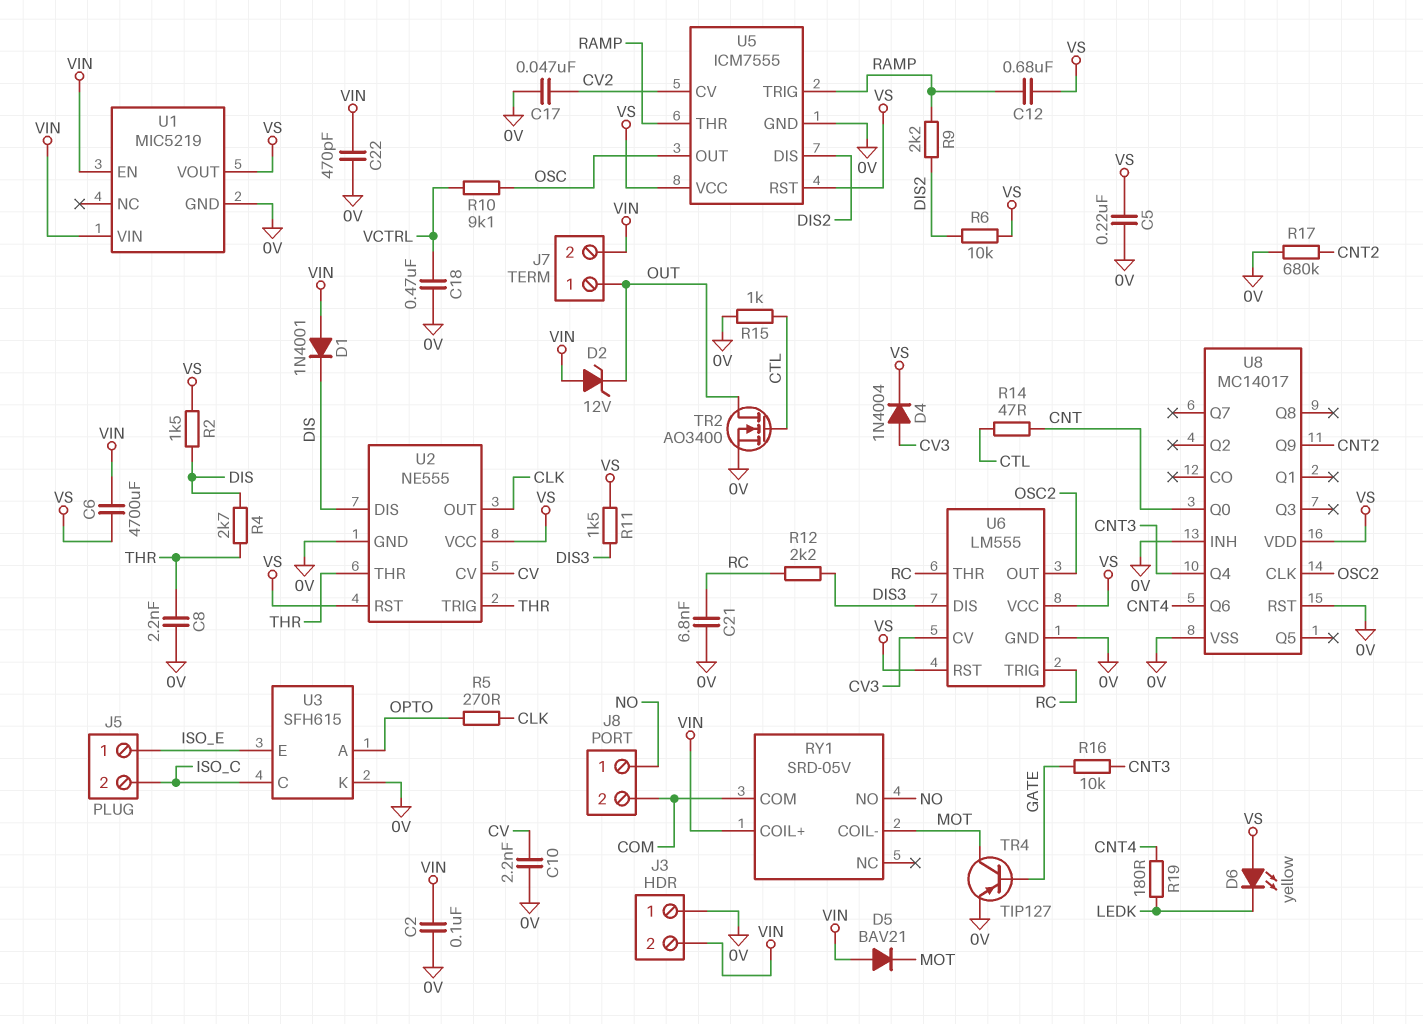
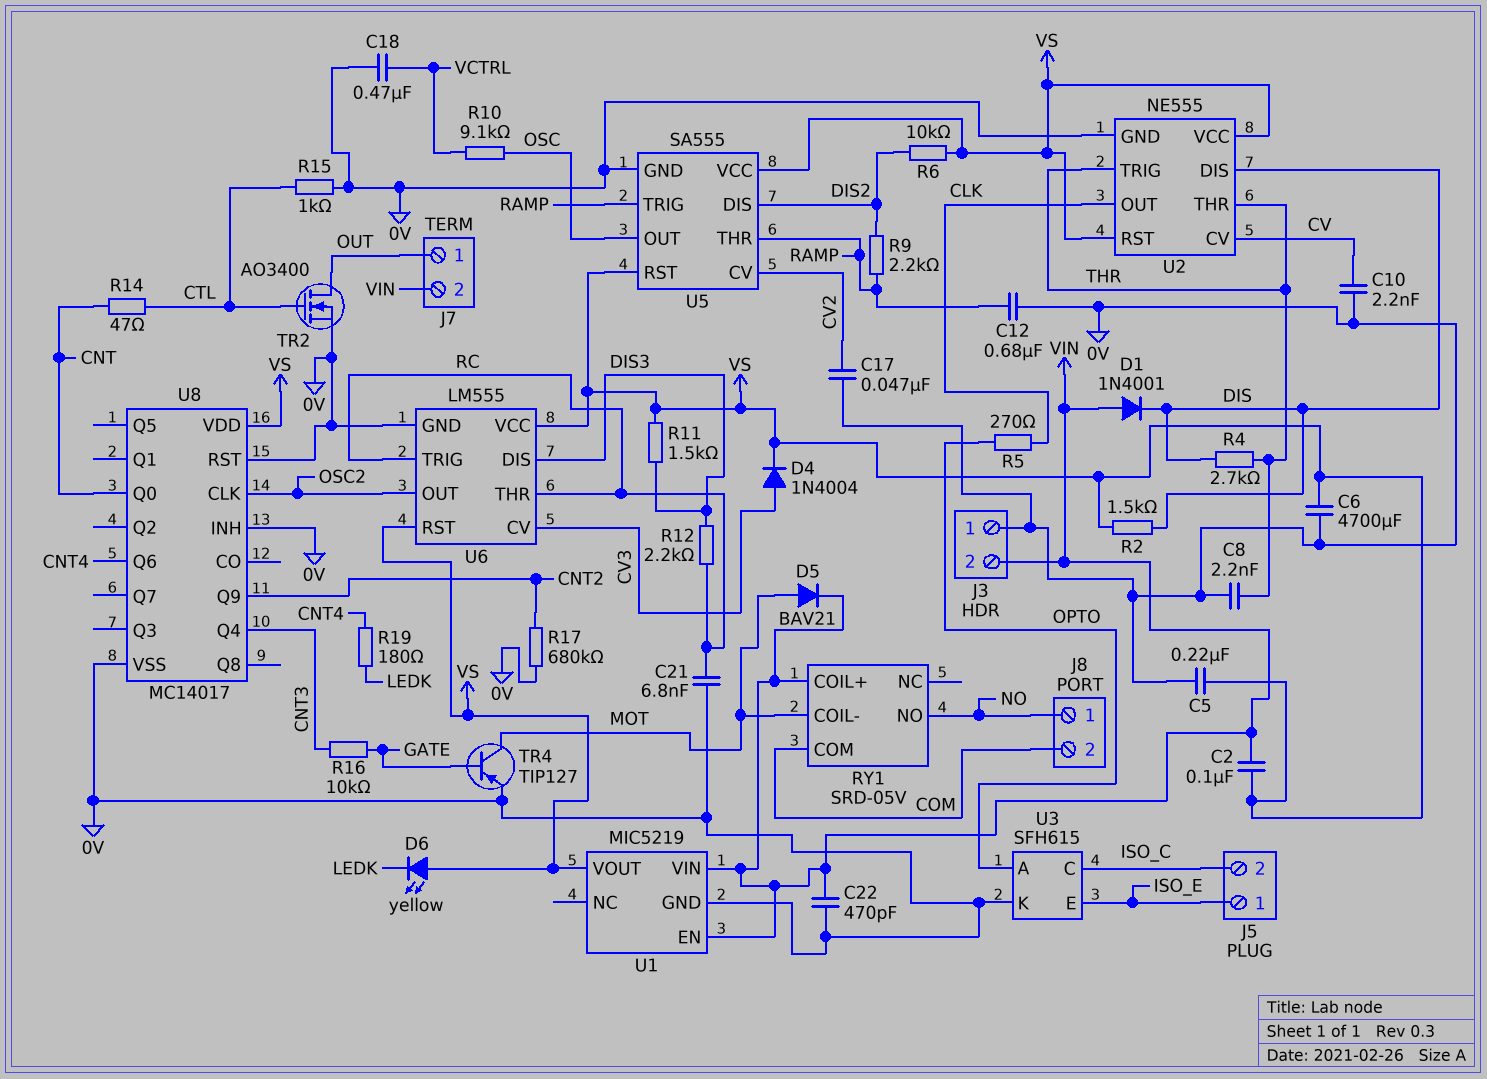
C2: 100nF (0V, VIN) -> 100nF (VIN, VS)
C6: 4700uF (VIN, VS) -> 4700uF (0V, VS)
C12: 680nF (RAMP, VS) -> 680nF (0V, RAMP)
D2: zener 12V (A VIN, K OUT) -> none
D5: diode BAV21 (A VIN, K MOT) -> diode BAV21 (A MOT, K VIN)
U5: ICM7555 -> SA555

